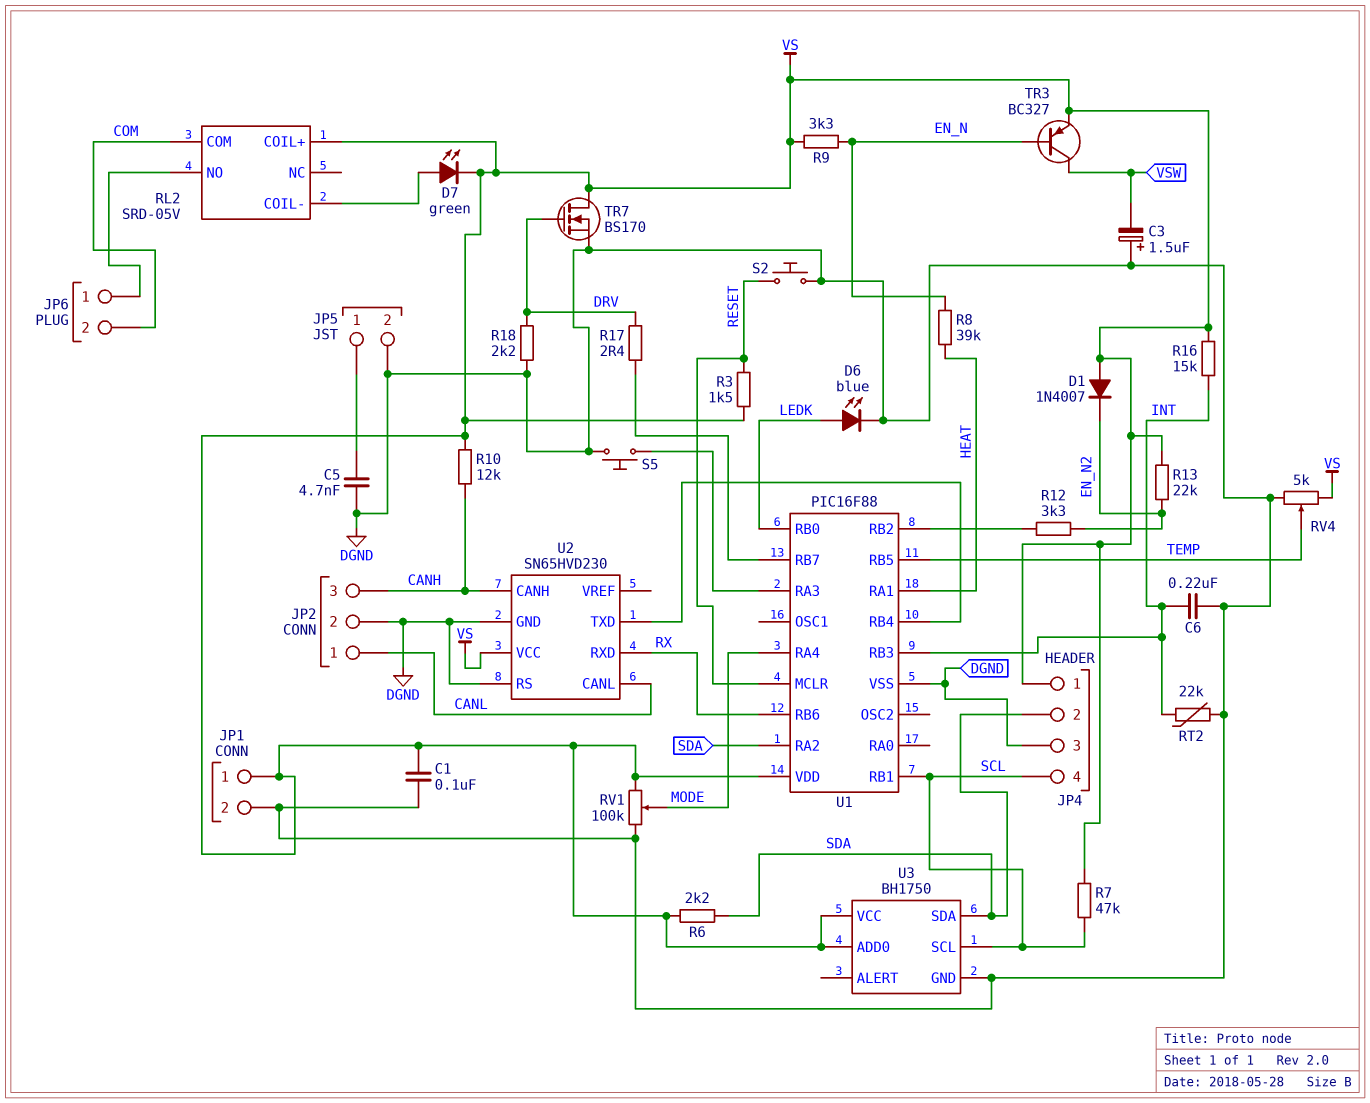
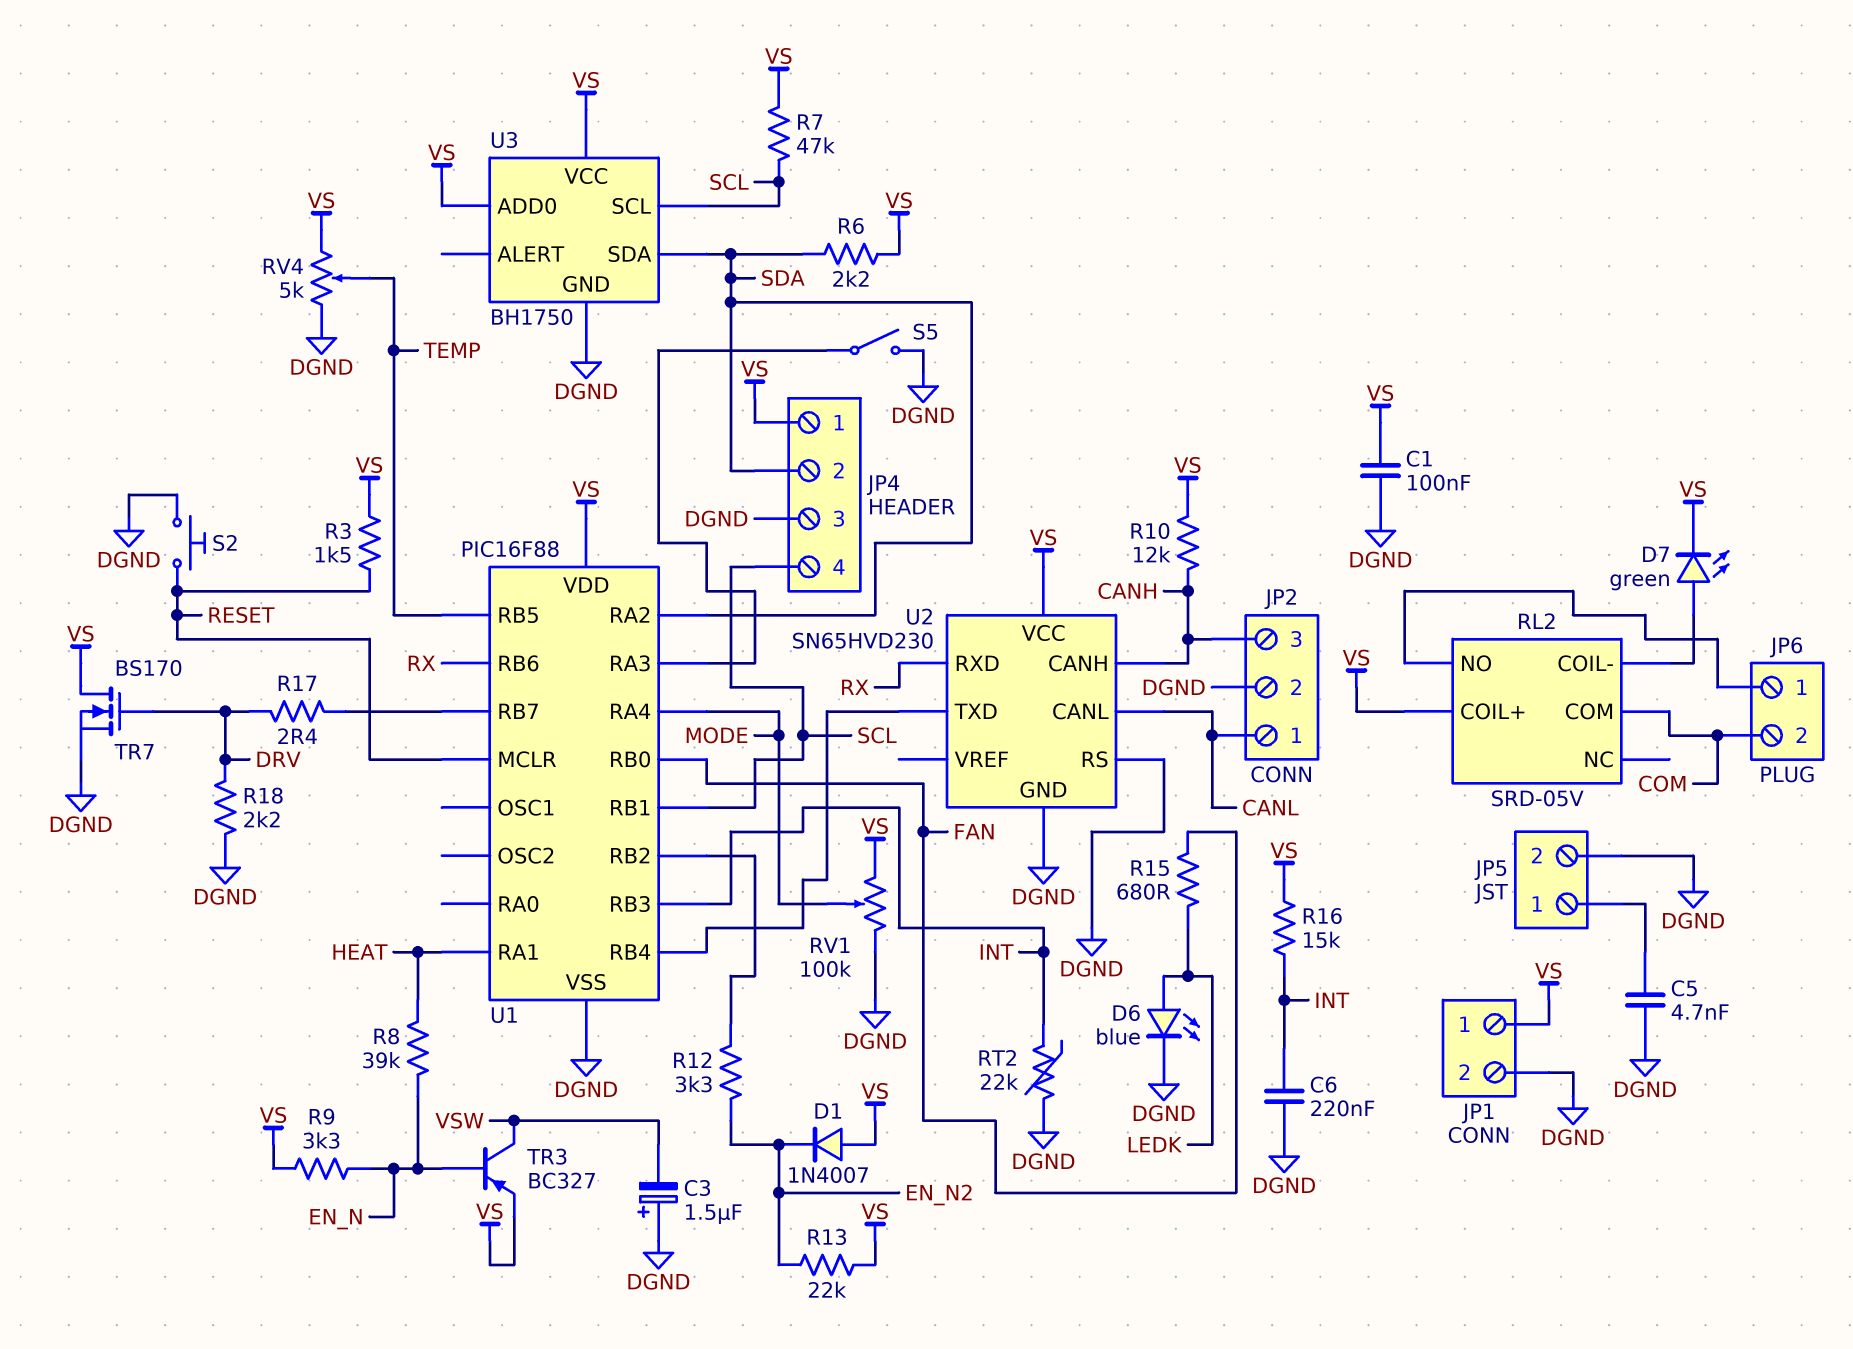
R15: none -> 680 (FAN, LEDK)
S5: button (DGND, U1/RA3) -> switch (DGND, U1/RA3)
U1 pin RB0: LEDK -> FAN

